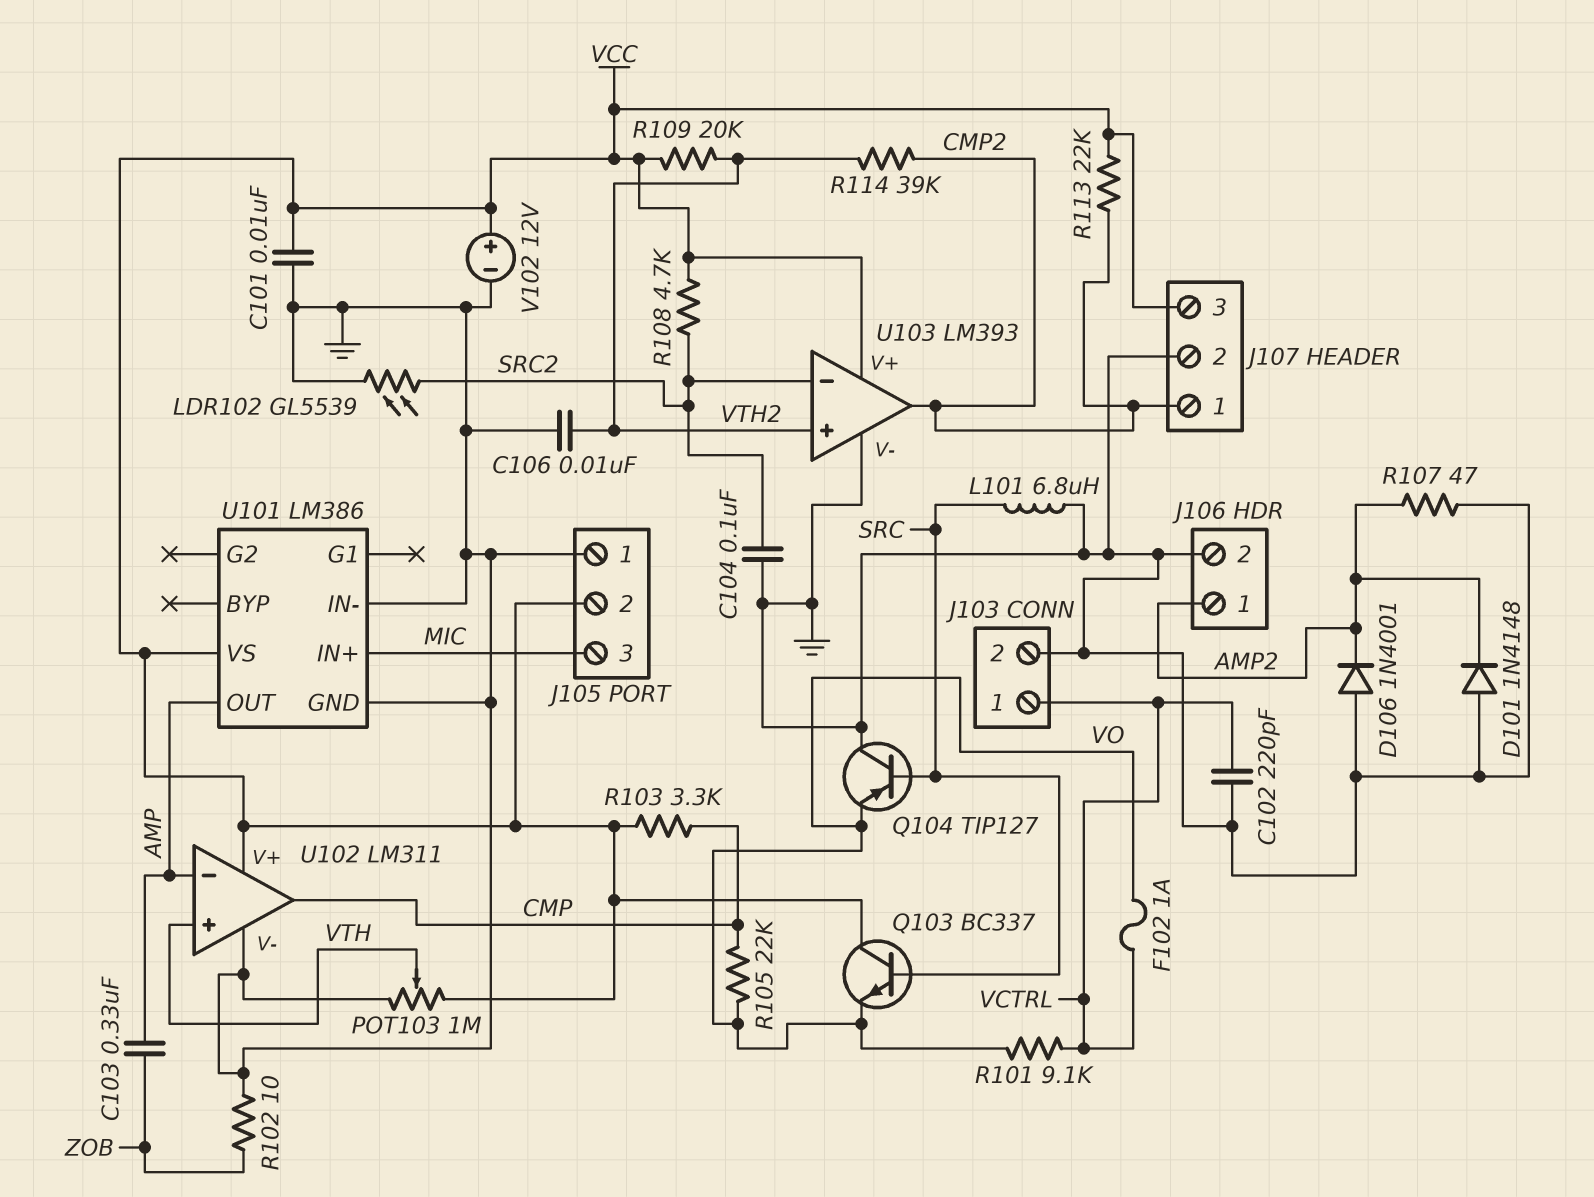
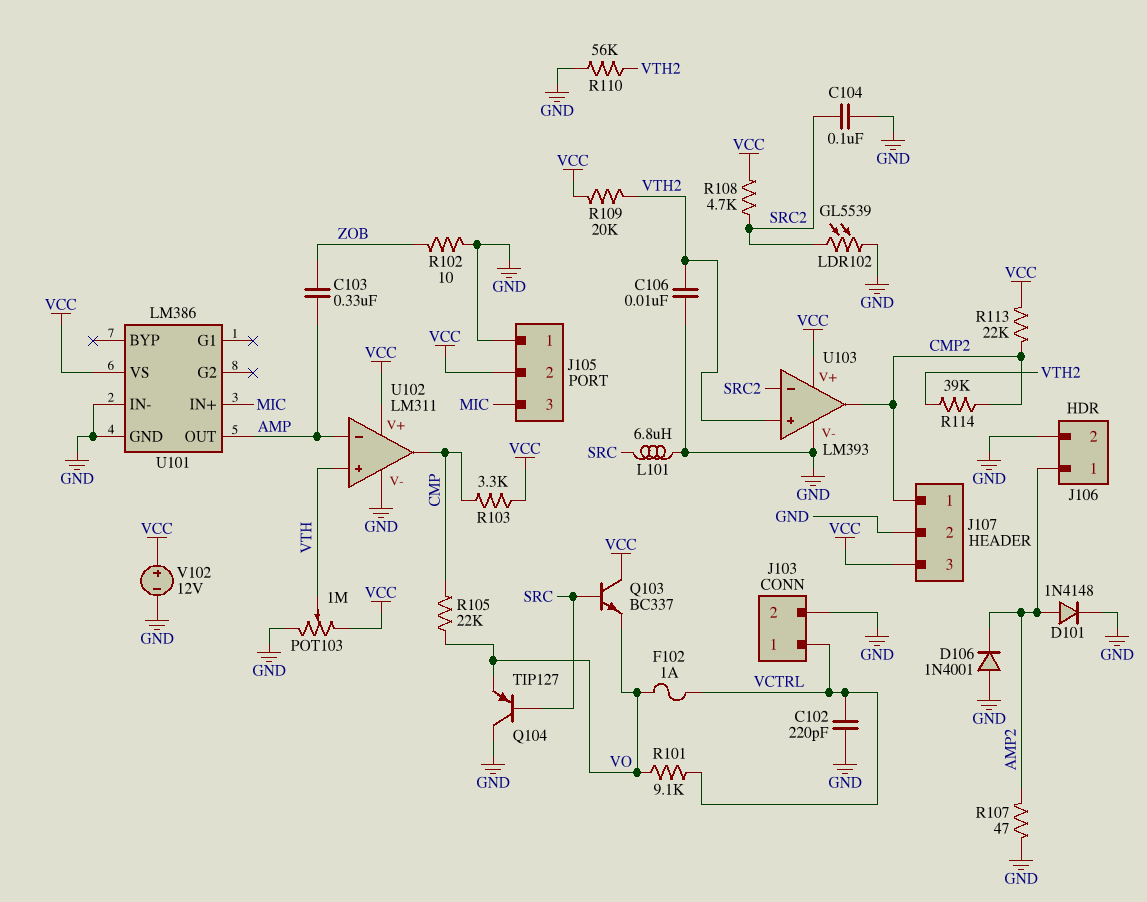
C101: 10nF (GND, VCC) -> none
D101: diode 1N4148 (A GND, K AMP2) -> diode 1N4148 (A AMP2, K GND)
R110: none -> 56k (GND, VTH2)

